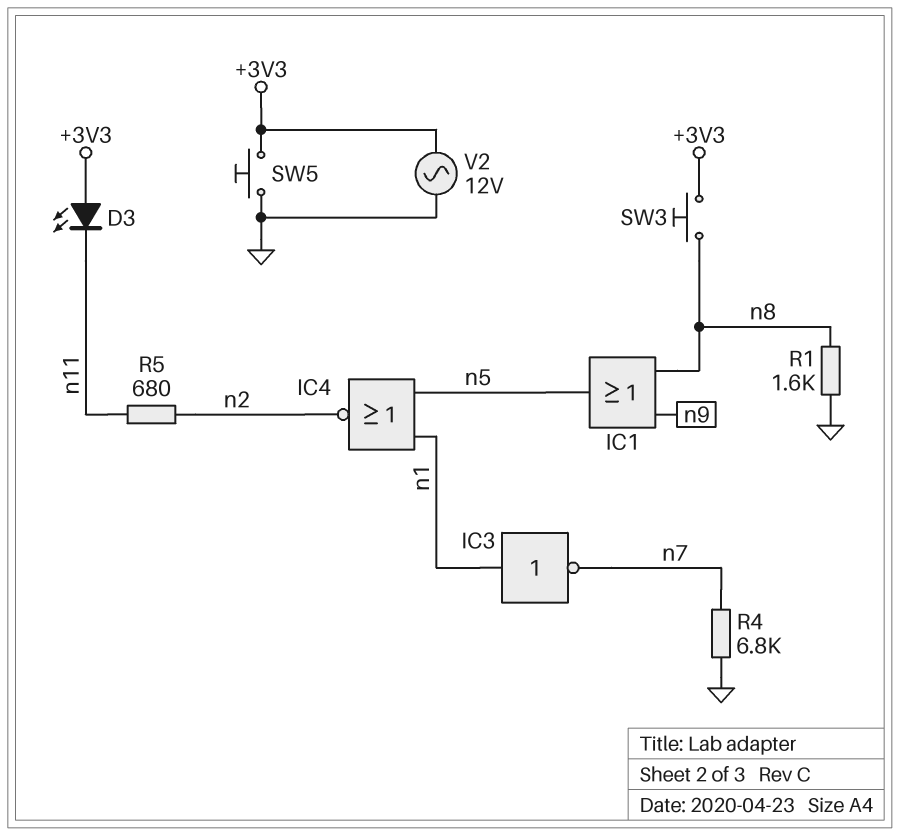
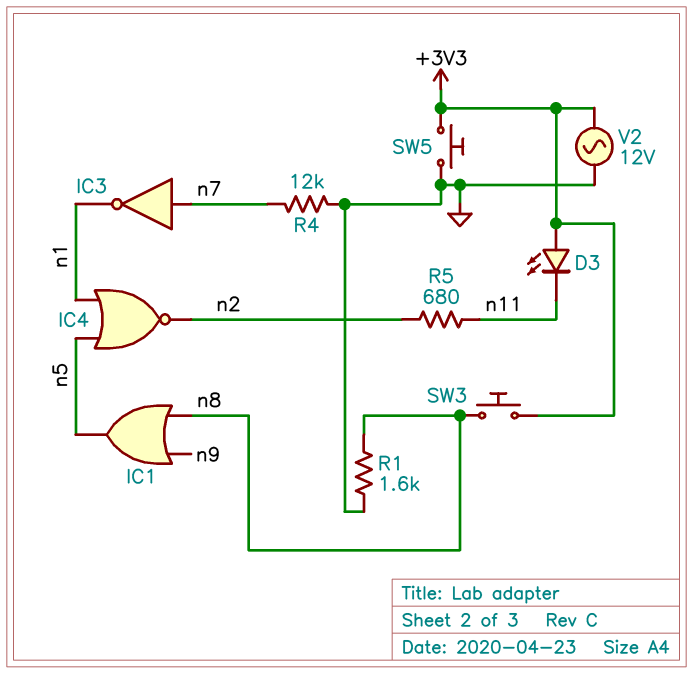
IC3: NOT (in n1, out n7) -> NOT (in n7, out n1)
R4: 6.8k (GND, n7) -> 12k (GND, n7)

